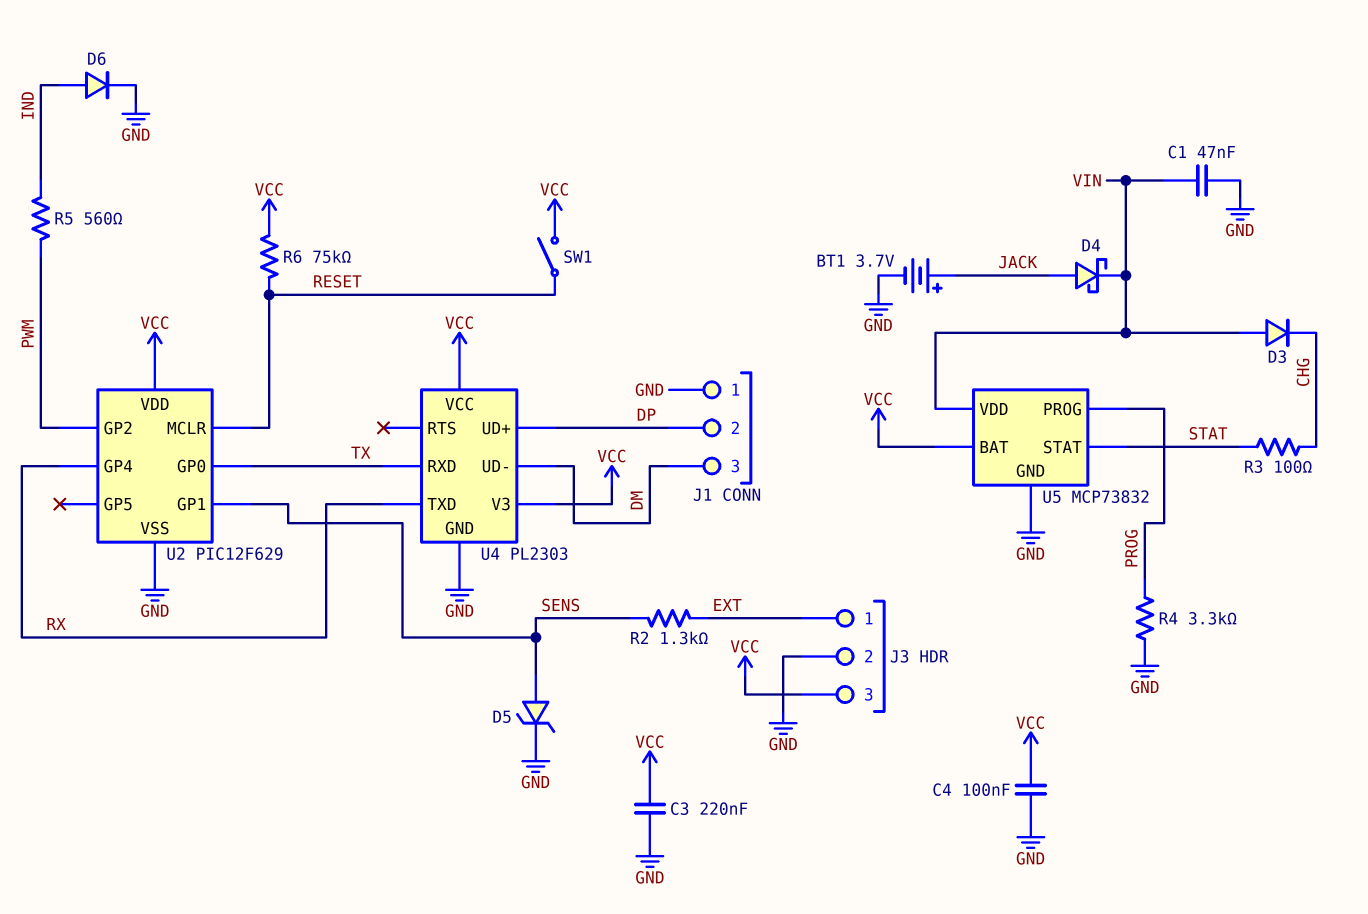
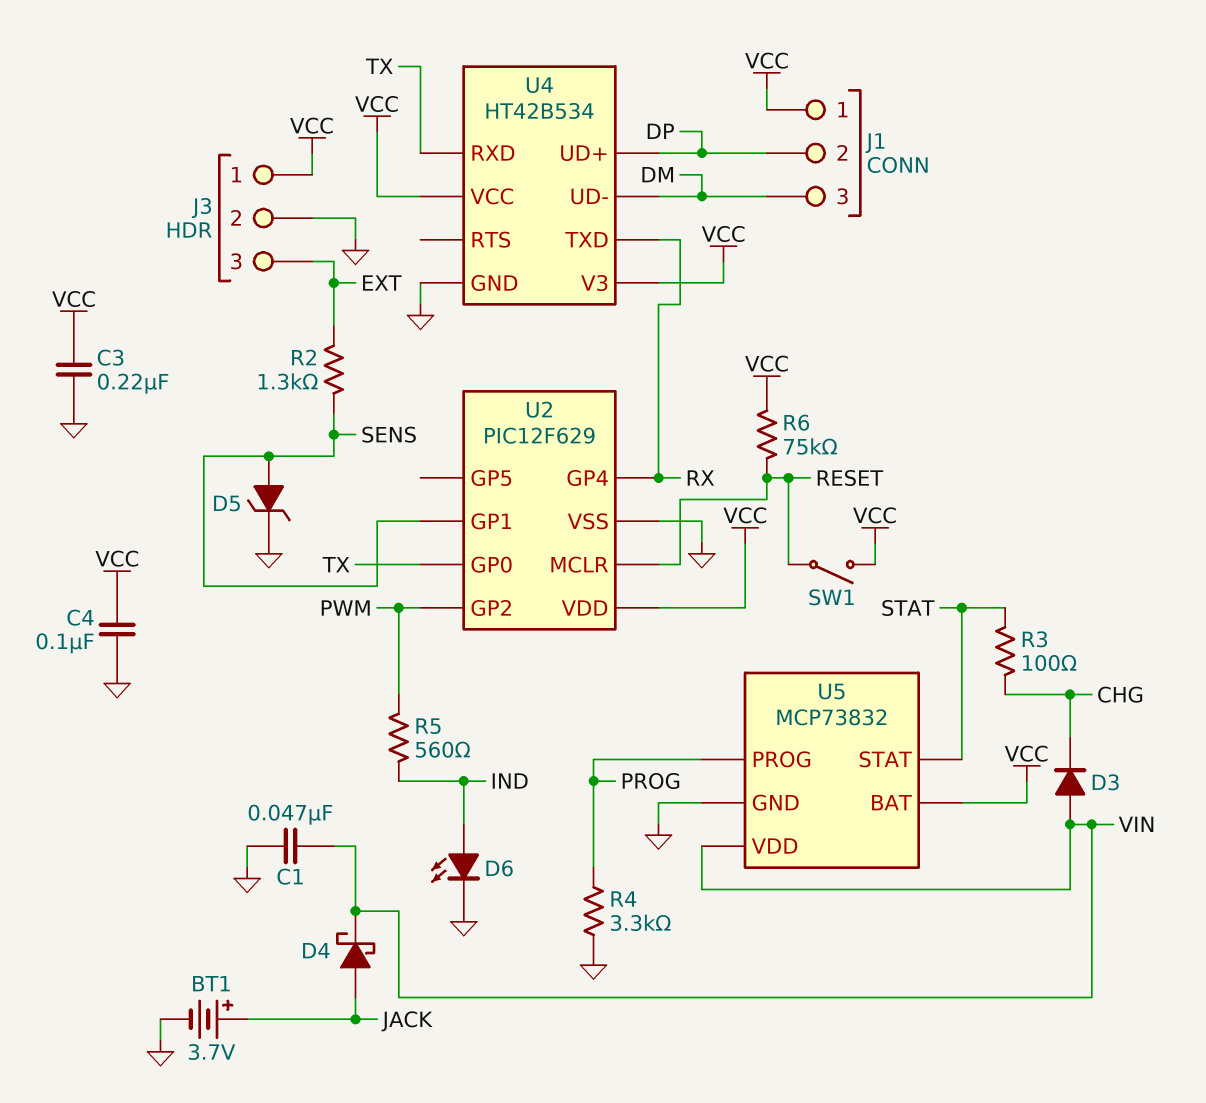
D6: diode (A IND, K GND) -> LED (A IND, K GND)
J1 pin 1: GND -> VCC
J3 pin 1: EXT -> VCC
J3 pin 3: VCC -> EXT
U4: PL2303 -> HT42B534

